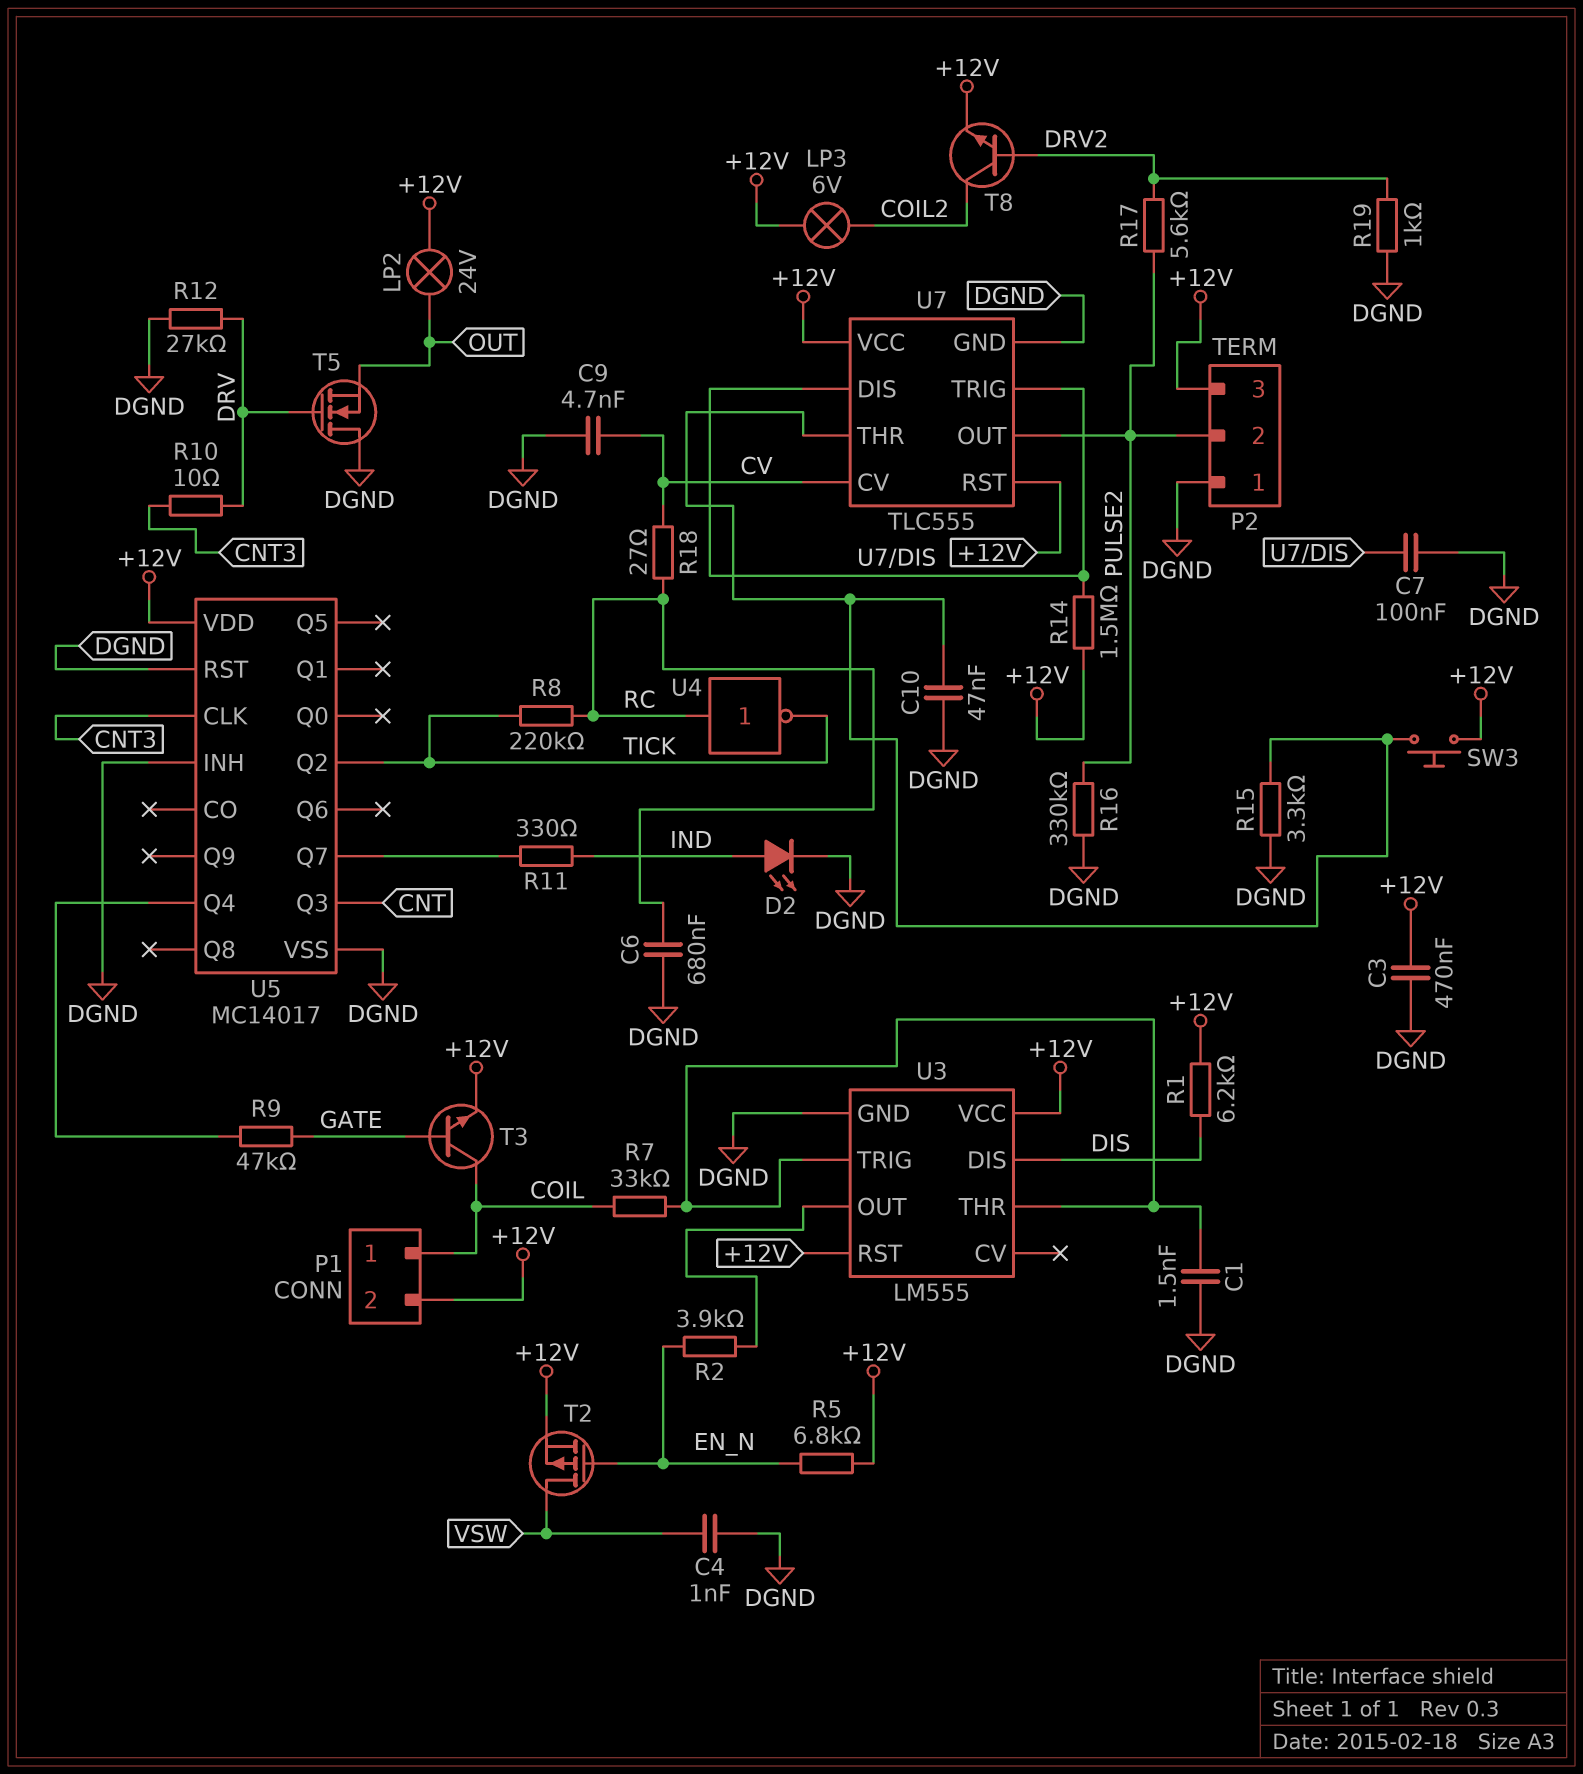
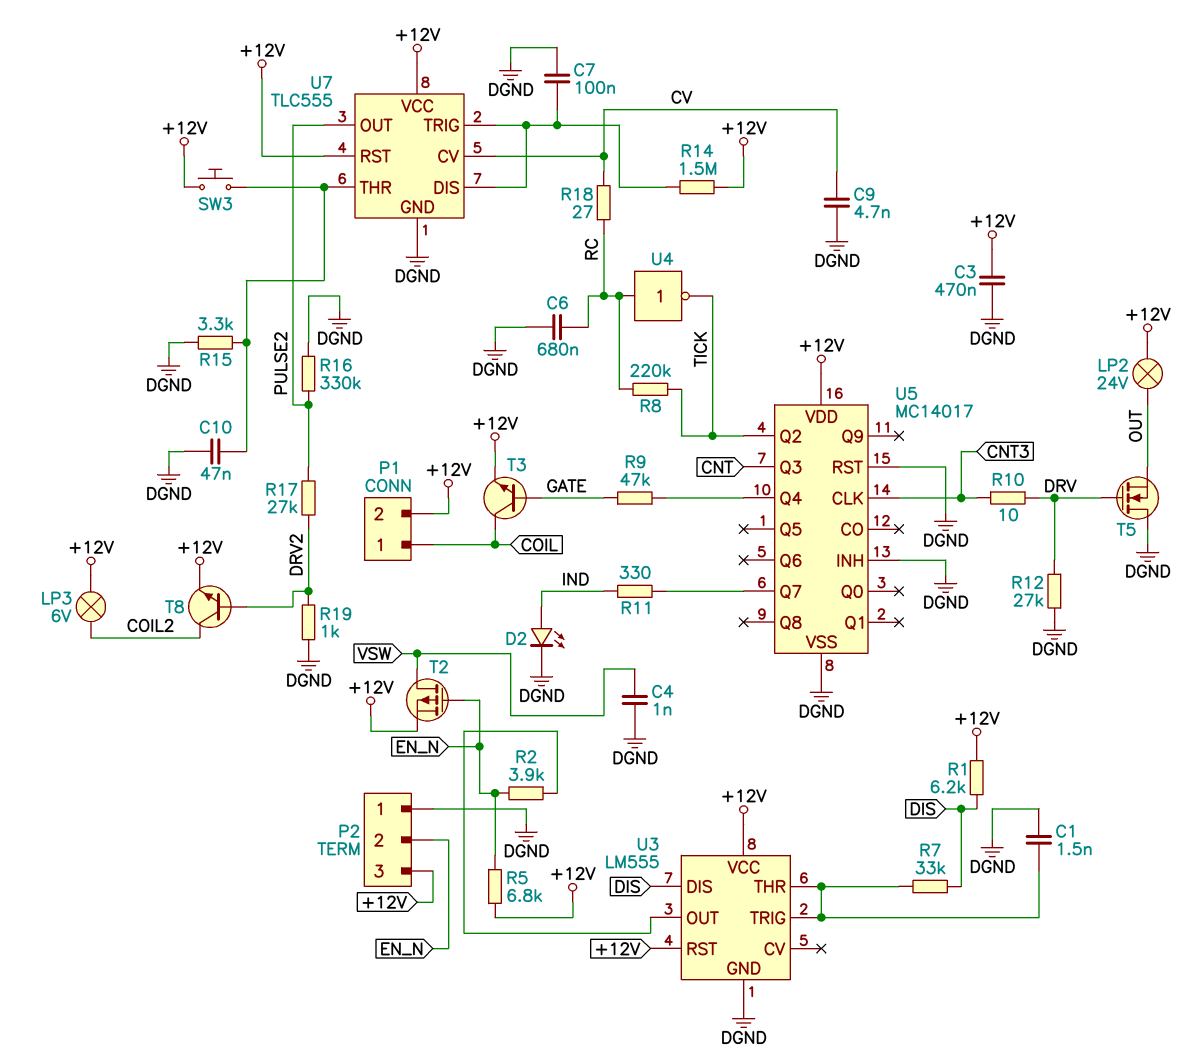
P2 pin 2: PULSE2 -> EN_N
R7: 33k (COIL, U3/THR) -> 33k (DIS, U3/THR)
R17: 5.6k (DRV2, PULSE2) -> 27k (DRV2, PULSE2)

